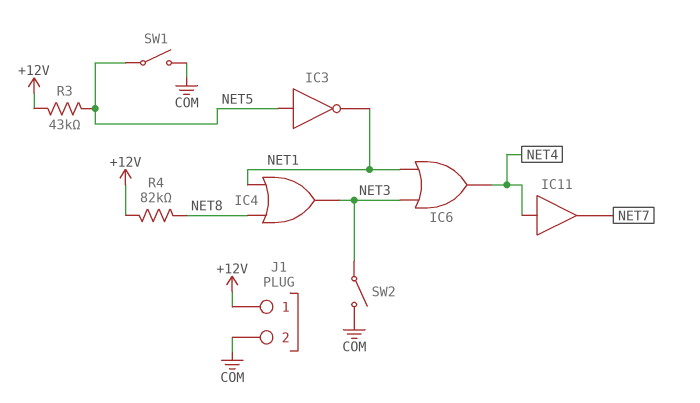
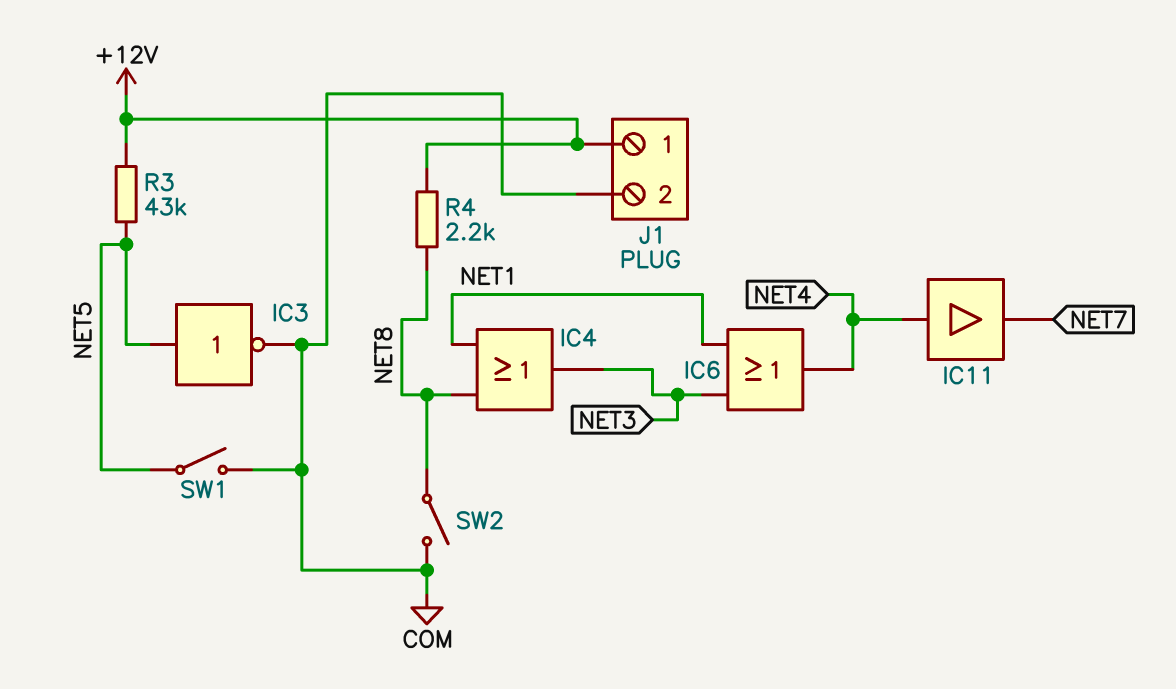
IC3: NOT (in NET5, out NET1) -> NOT (in NET5, out COM)
R4: 82k (+12V, NET8) -> 2.2k (+12V, NET8)
SW2: switch (COM, NET3) -> switch (COM, NET8)

